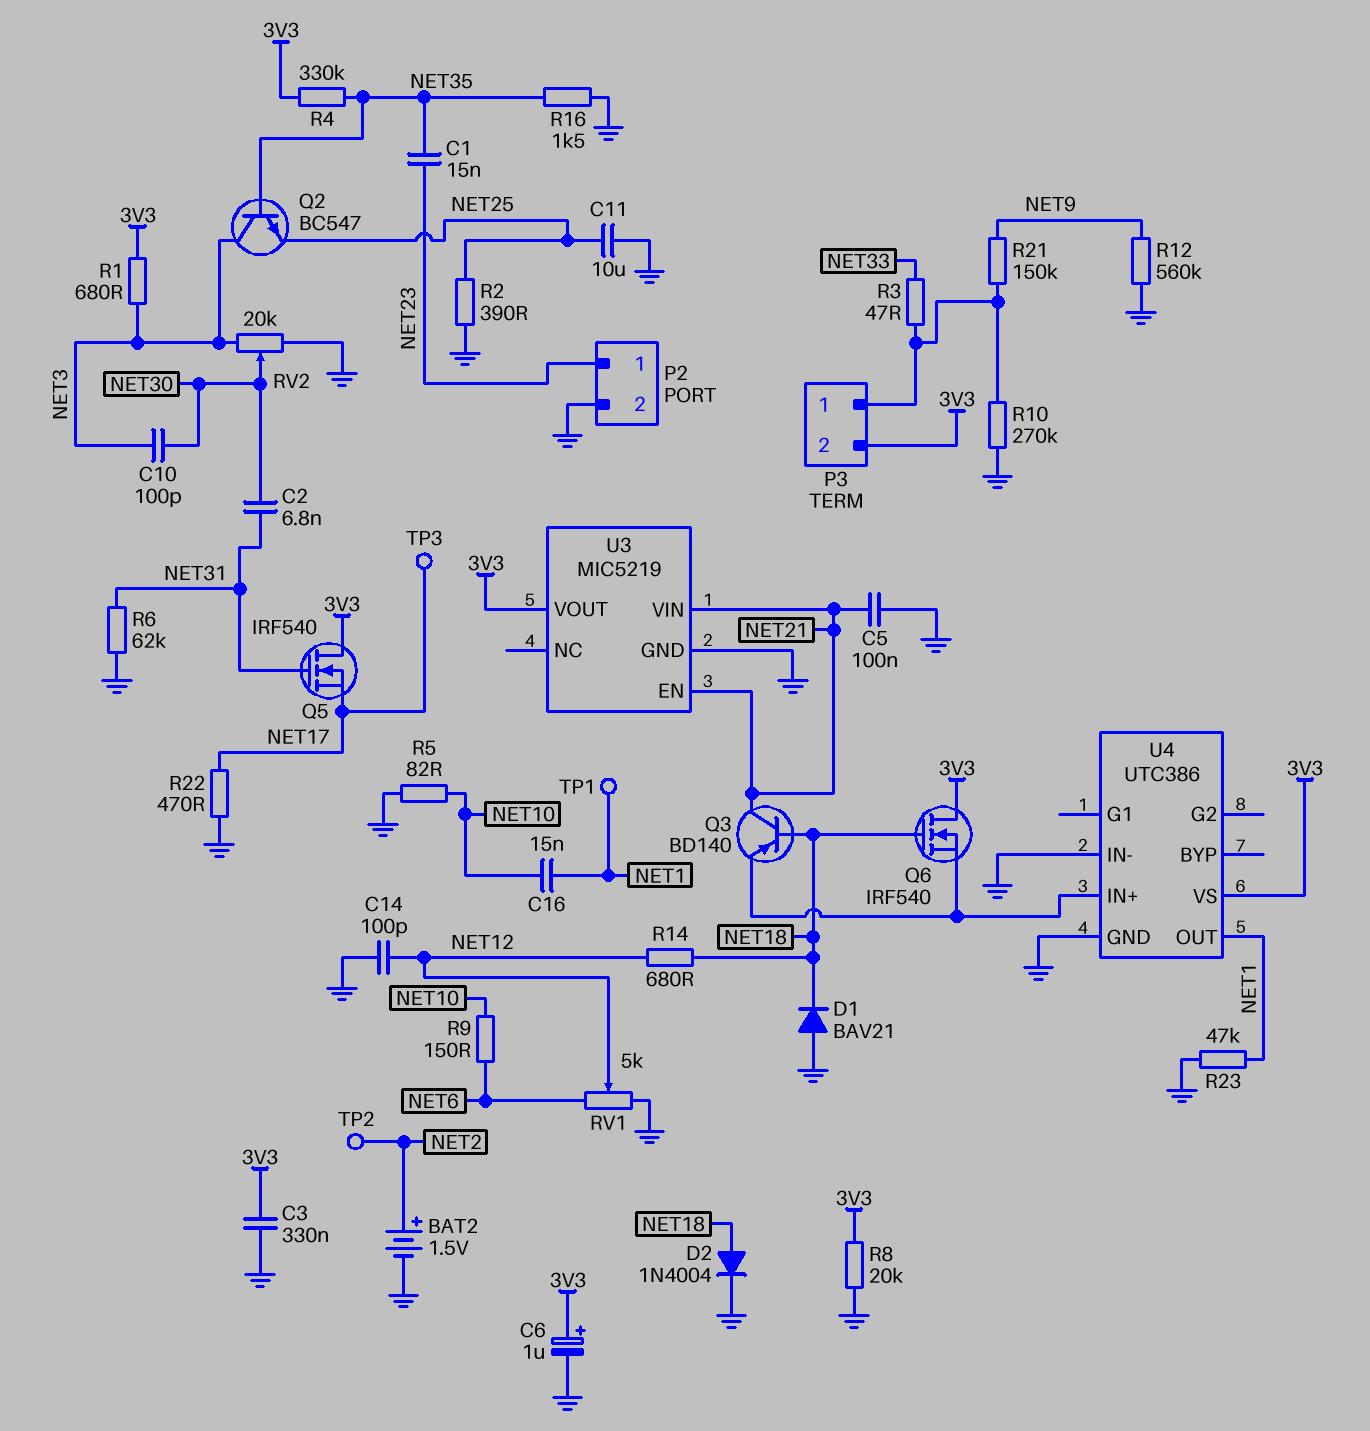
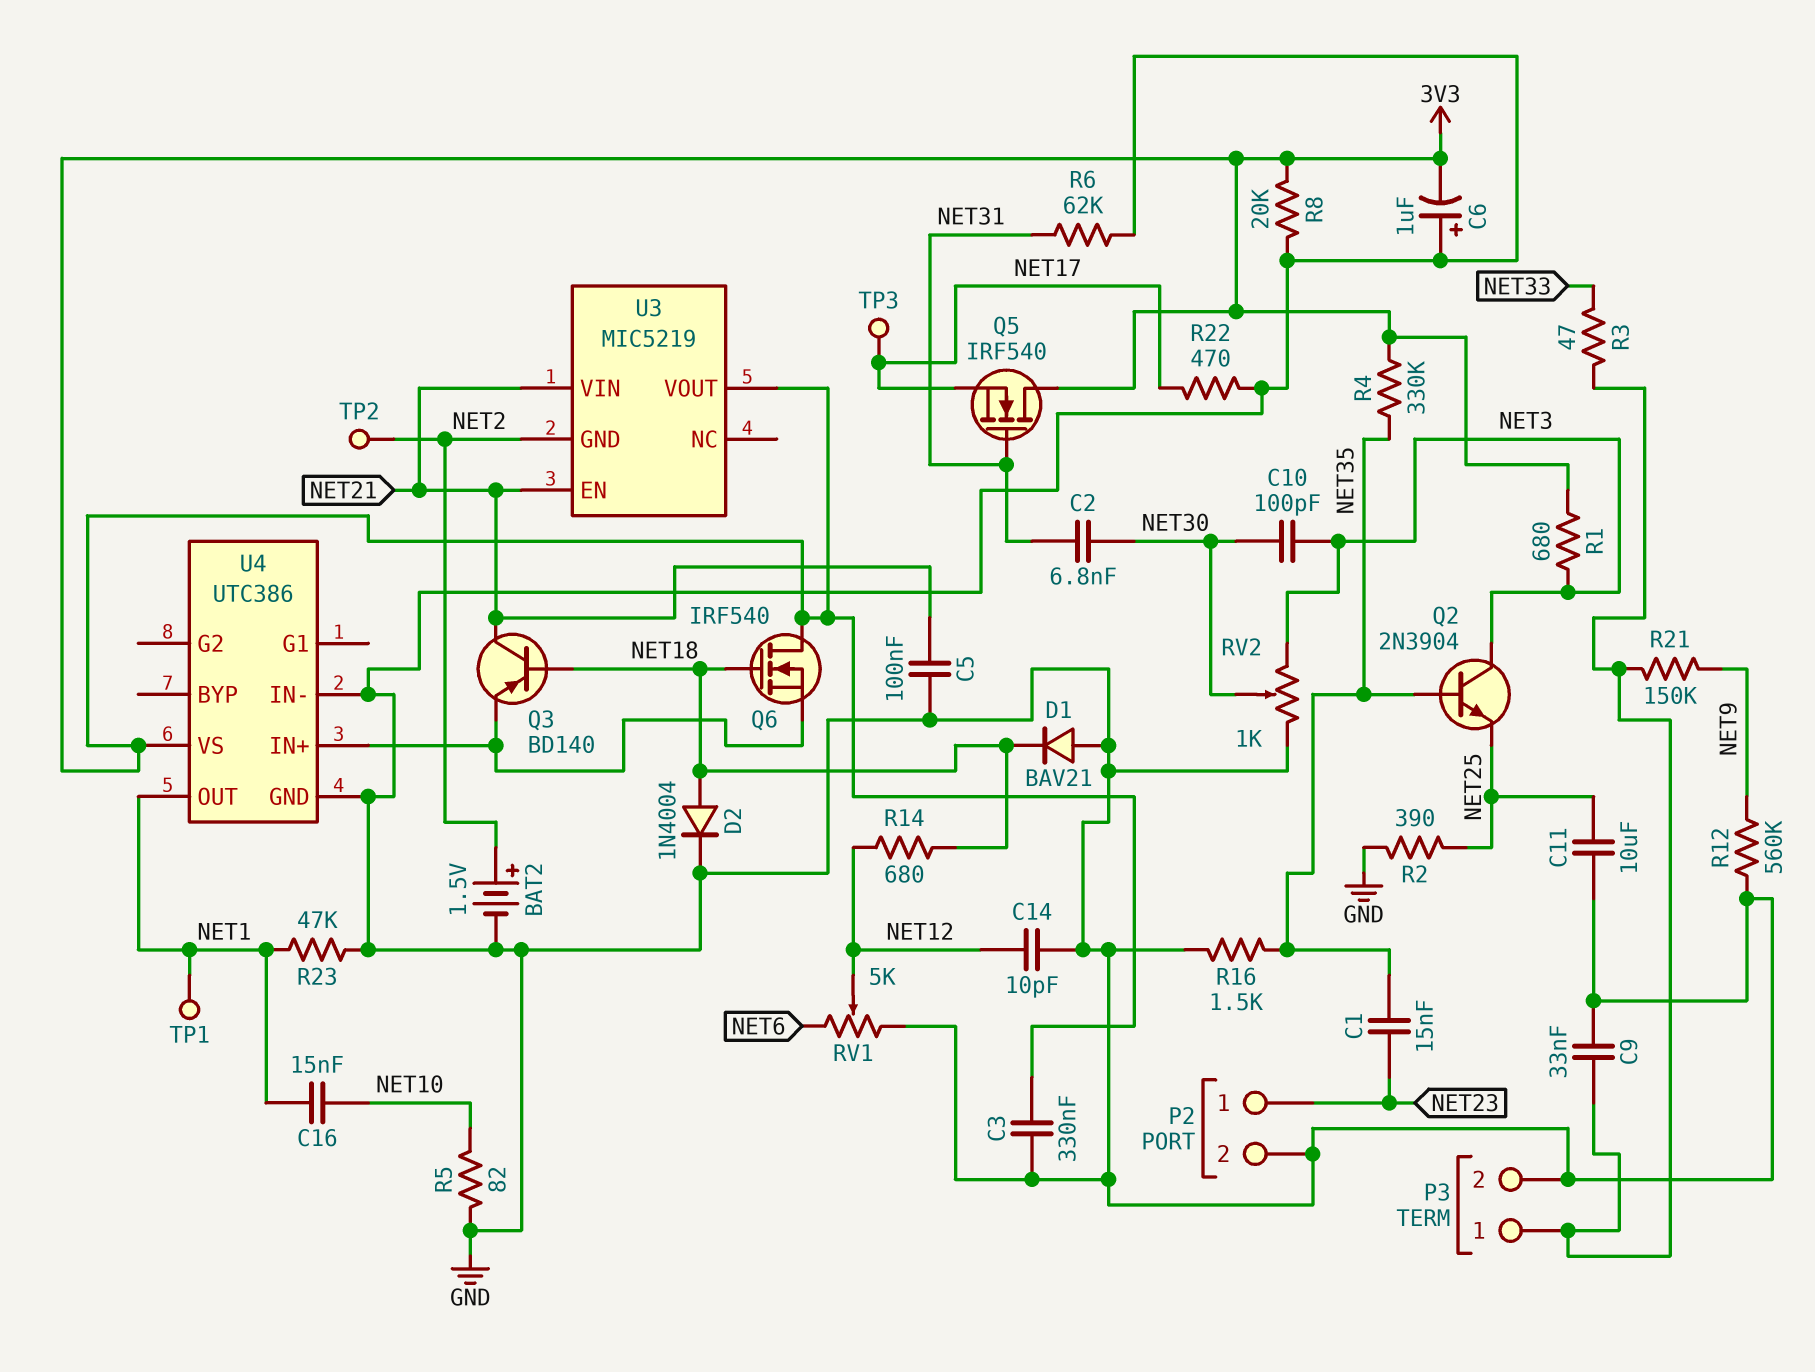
C6: 1uF (plus 3V3, minus GND) -> 1uF (plus GND, minus 3V3)
C9: none -> 33nF (GND, P3/1)
C14: 100pF (GND, NET12) -> 10pF (GND, NET12)
P3 pin 2: 3V3 -> GND
Q2: NPN BC547 (B NET35, C NET3, E NET25) -> NPN 2N3904 (B NET35, C NET3, E NET25)
R9: 150 (NET6, NET10) -> none
R10: 270k (GND, P3/1) -> none
RV2: 20k (GND, NET3, wiper NET30) -> 1k (GND, NET3, wiper NET30)
U3 pin GND: GND -> NET2

